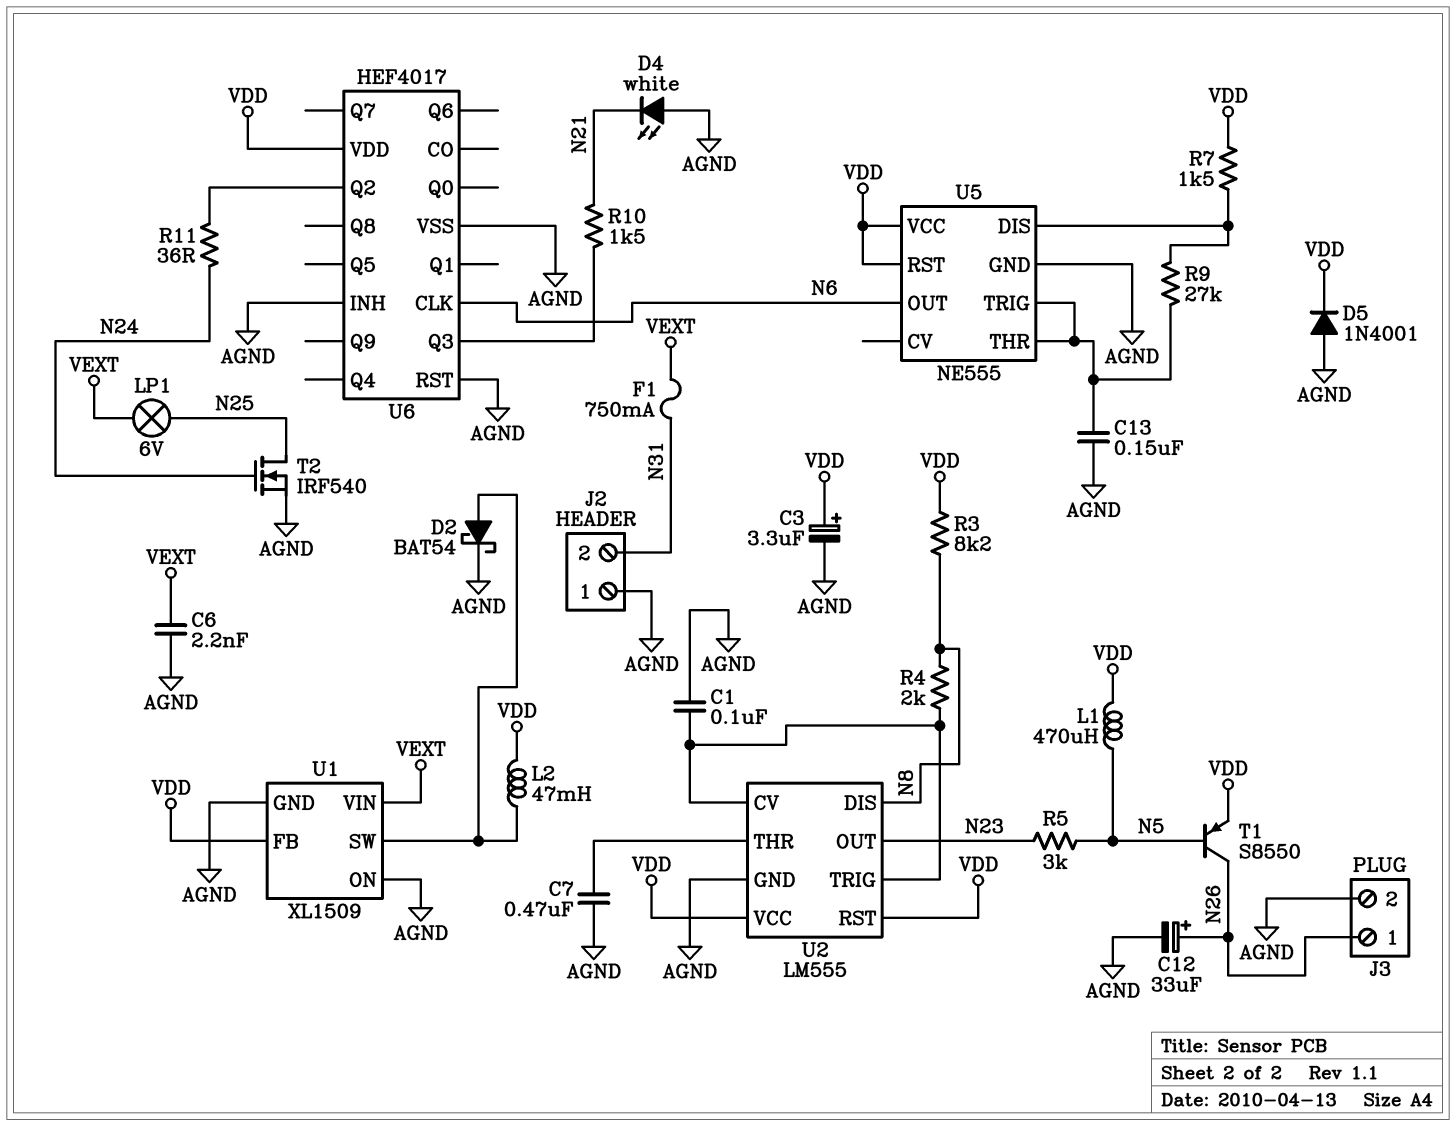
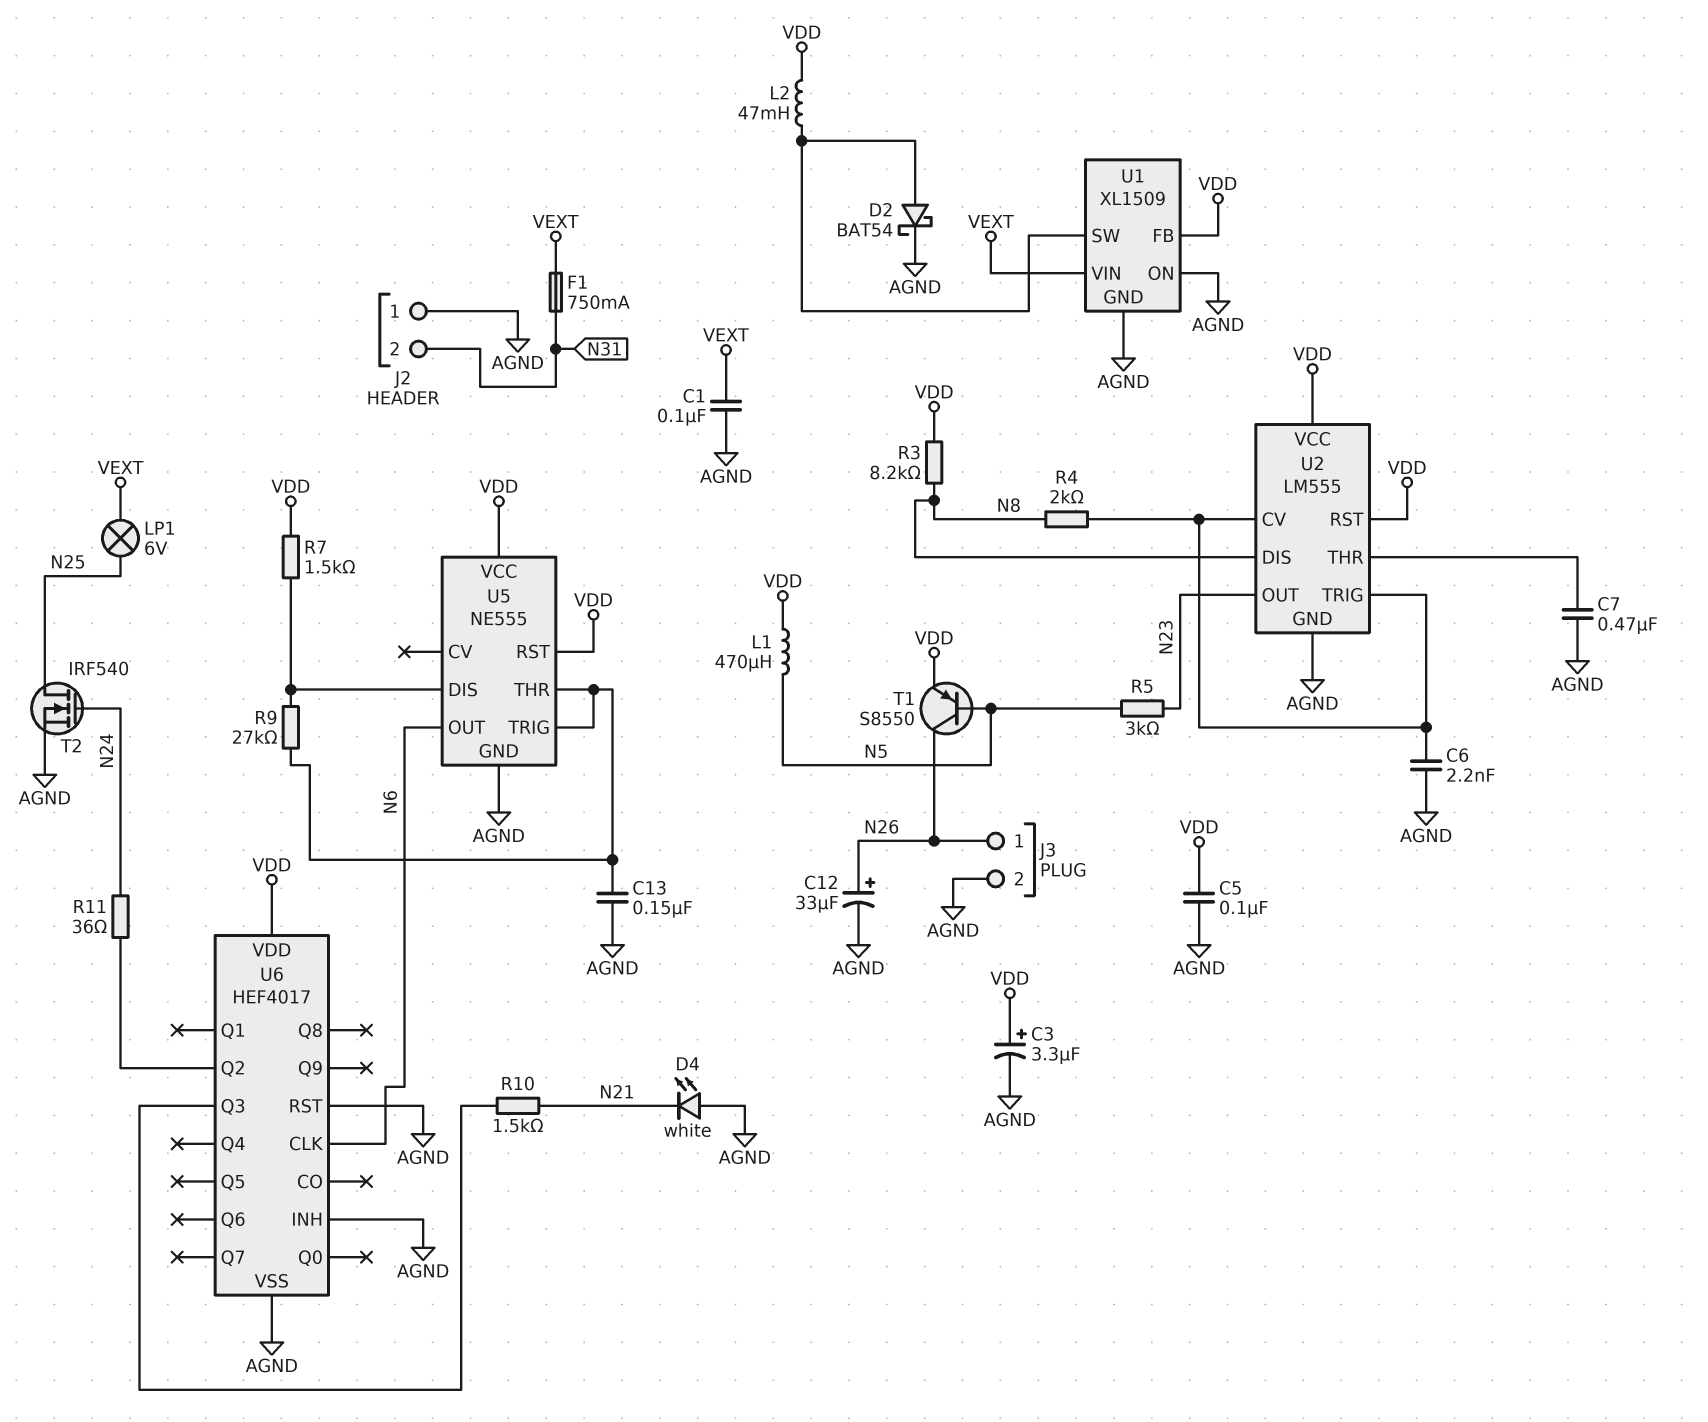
C1: 100nF (AGND, U2/CV) -> 100nF (AGND, VEXT)
C5: none -> 100nF (AGND, VDD)
C6: 2.2nF (AGND, VEXT) -> 2.2nF (AGND, U2/CV)
D5: diode 1N4001 (A AGND, K VDD) -> none

